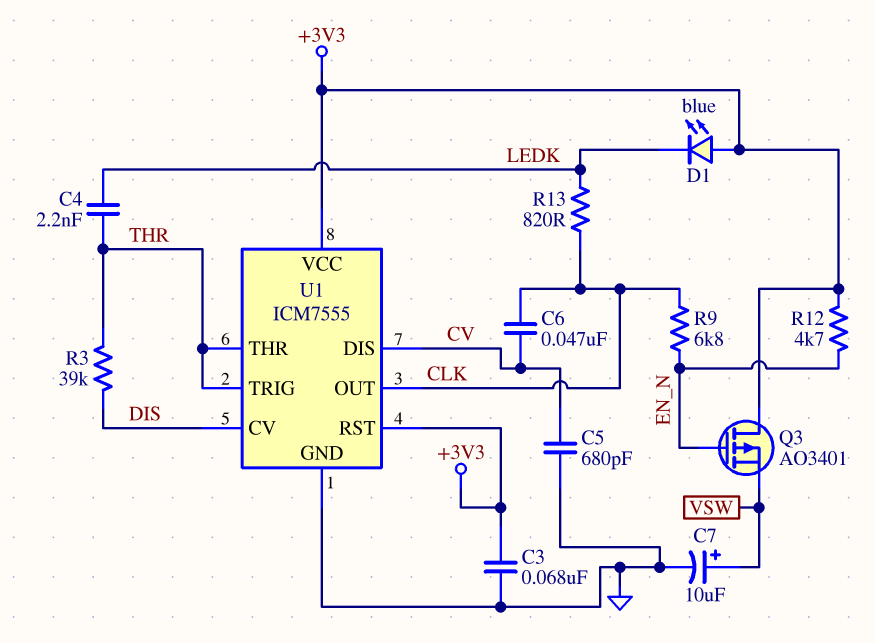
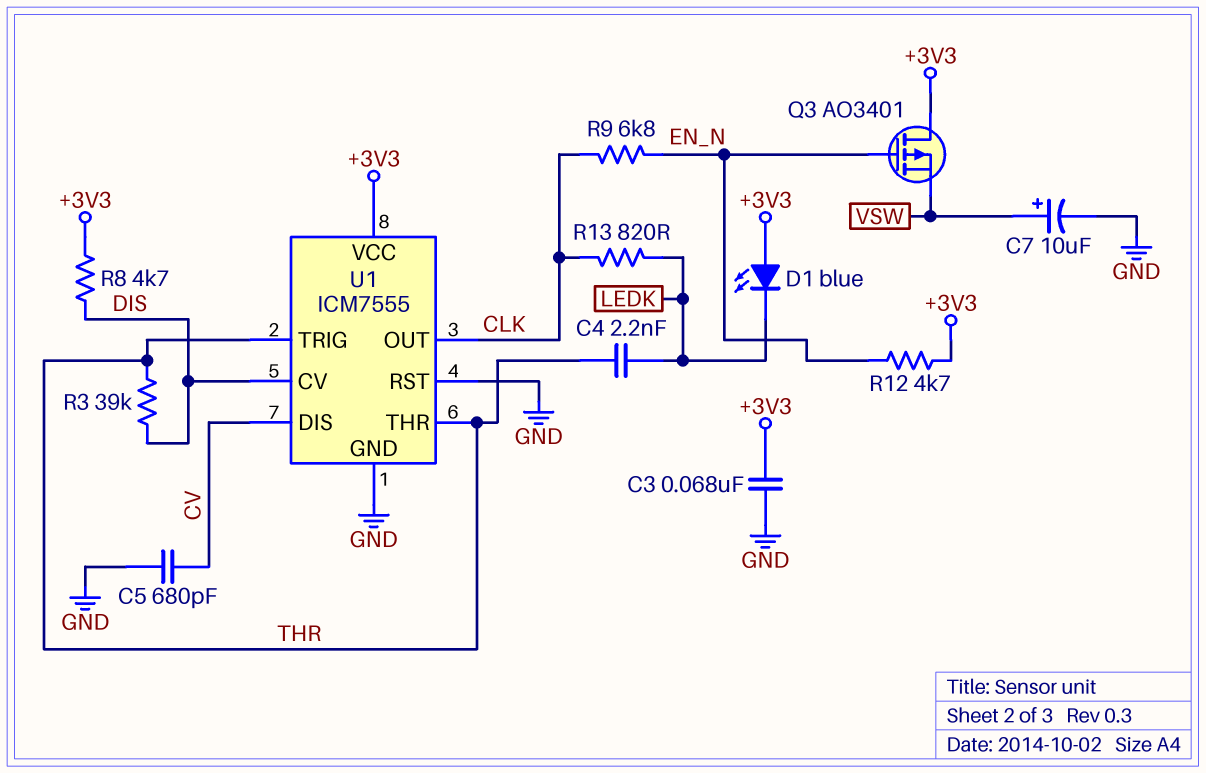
C6: 47nF (CLK, CV) -> none
R8: none -> 4.7k (+3V3, DIS)
U1 pin RST: +3V3 -> GND

